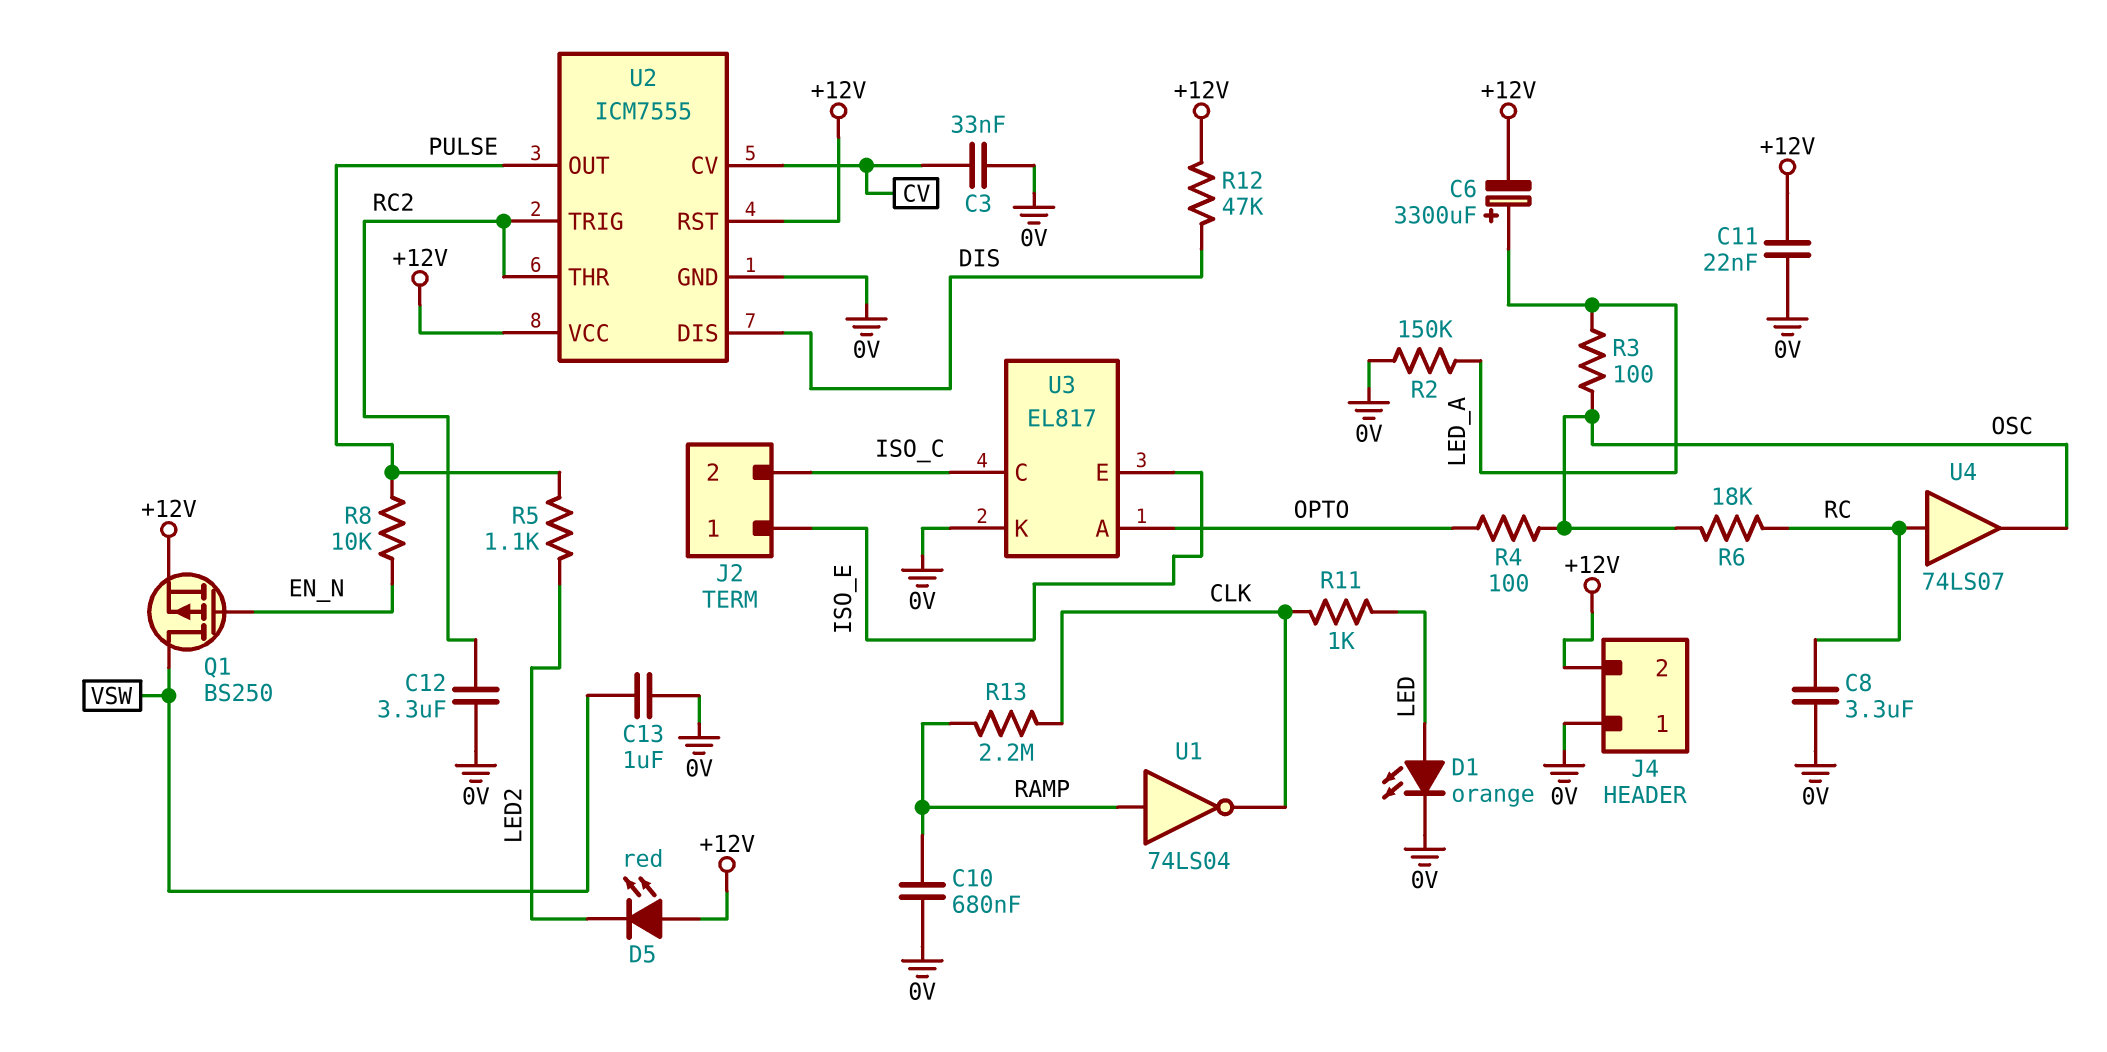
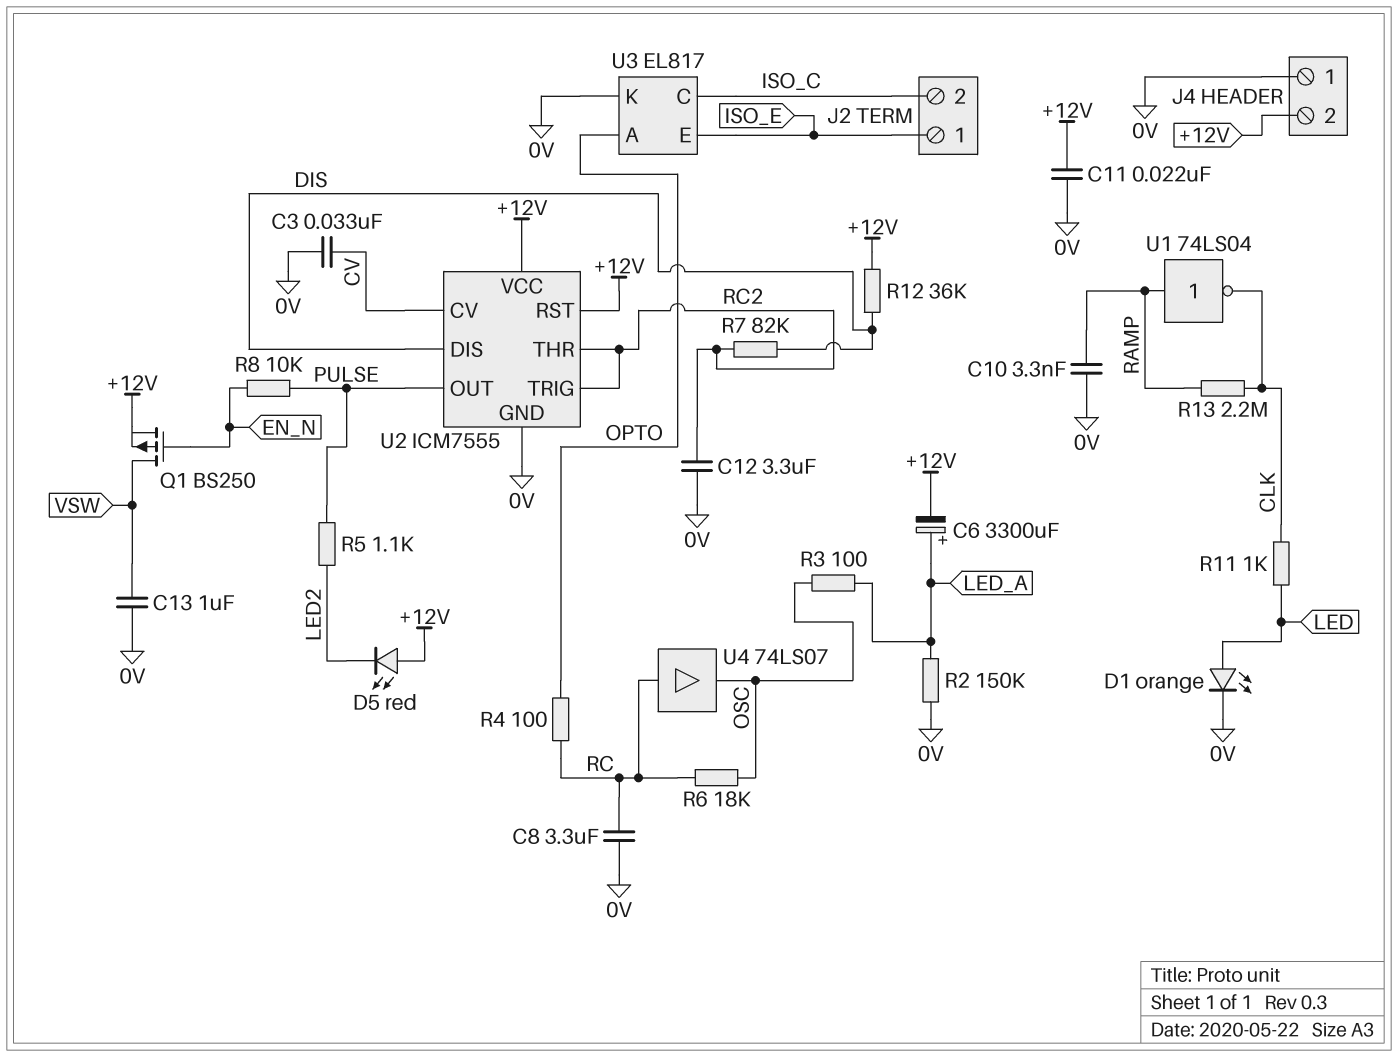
C10: 680nF (0V, RAMP) -> 3.3nF (0V, RAMP)
R4: 100 (OPTO, OSC) -> 100 (OPTO, RC)
R7: none -> 82k (DIS, RC2)
R12: 47k (+12V, DIS) -> 36k (+12V, DIS)

